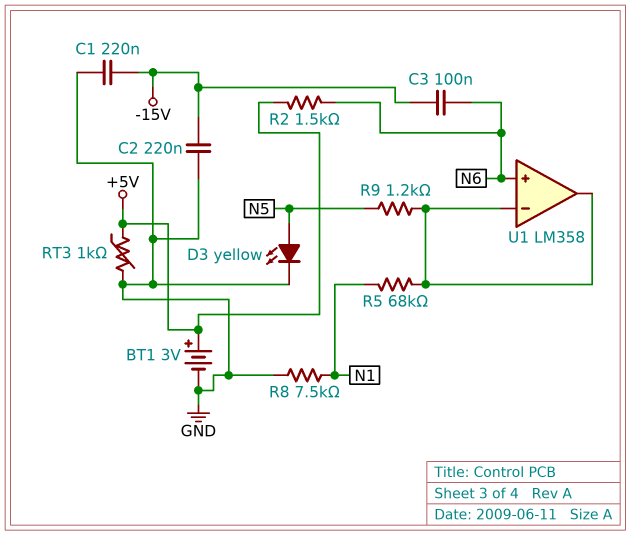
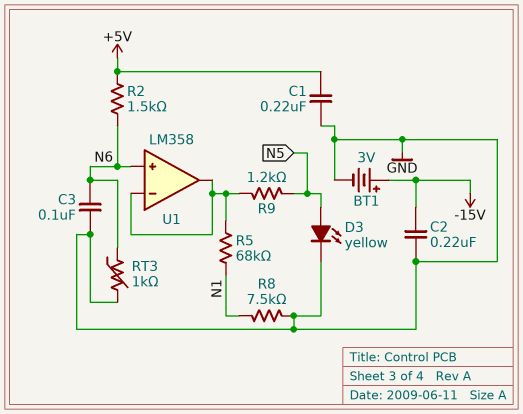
BT1: 3V (plus +5V, minus GND) -> 3V (plus -15V, minus GND)
C1: 220nF (-15V, GND) -> 220nF (+5V, GND)
C3: 100nF (-15V, N6) -> 100nF (GND, N6)
RT3: 1k (+5V, GND) -> 1k (GND, N6)

